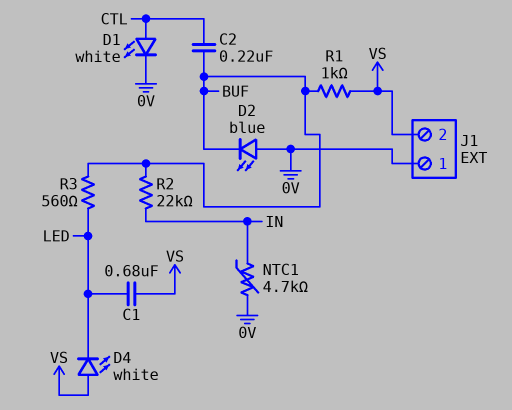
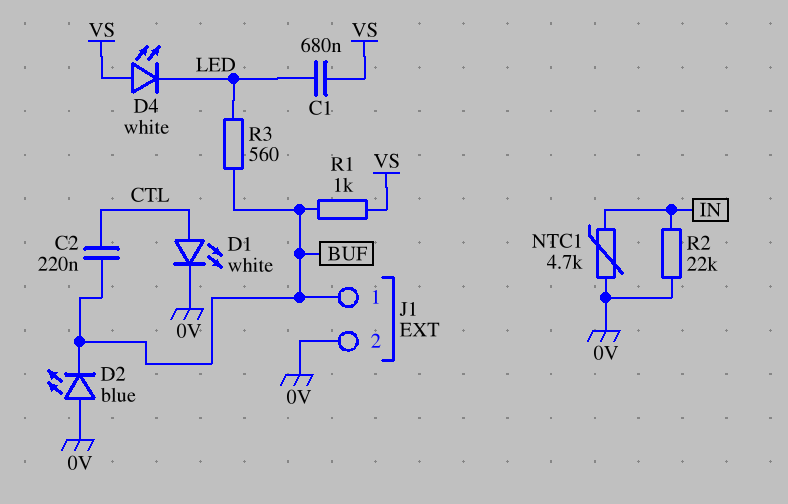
J1 pin 1: 0V -> BUF
J1 pin 2: VS -> 0V
R2: 22k (BUF, IN) -> 22k (0V, IN)

